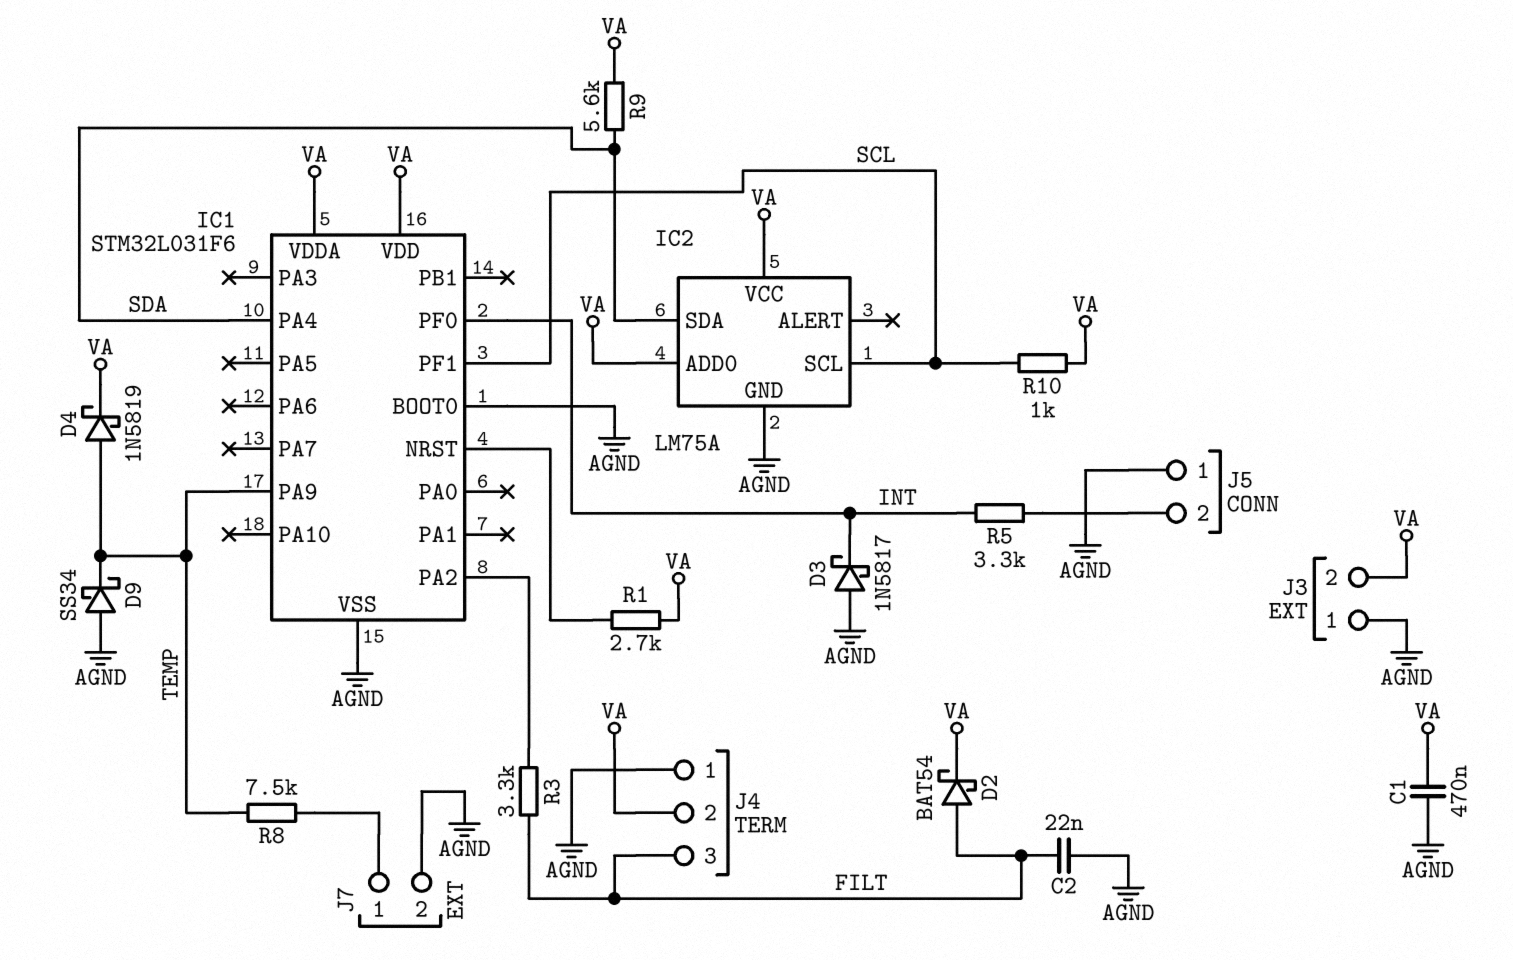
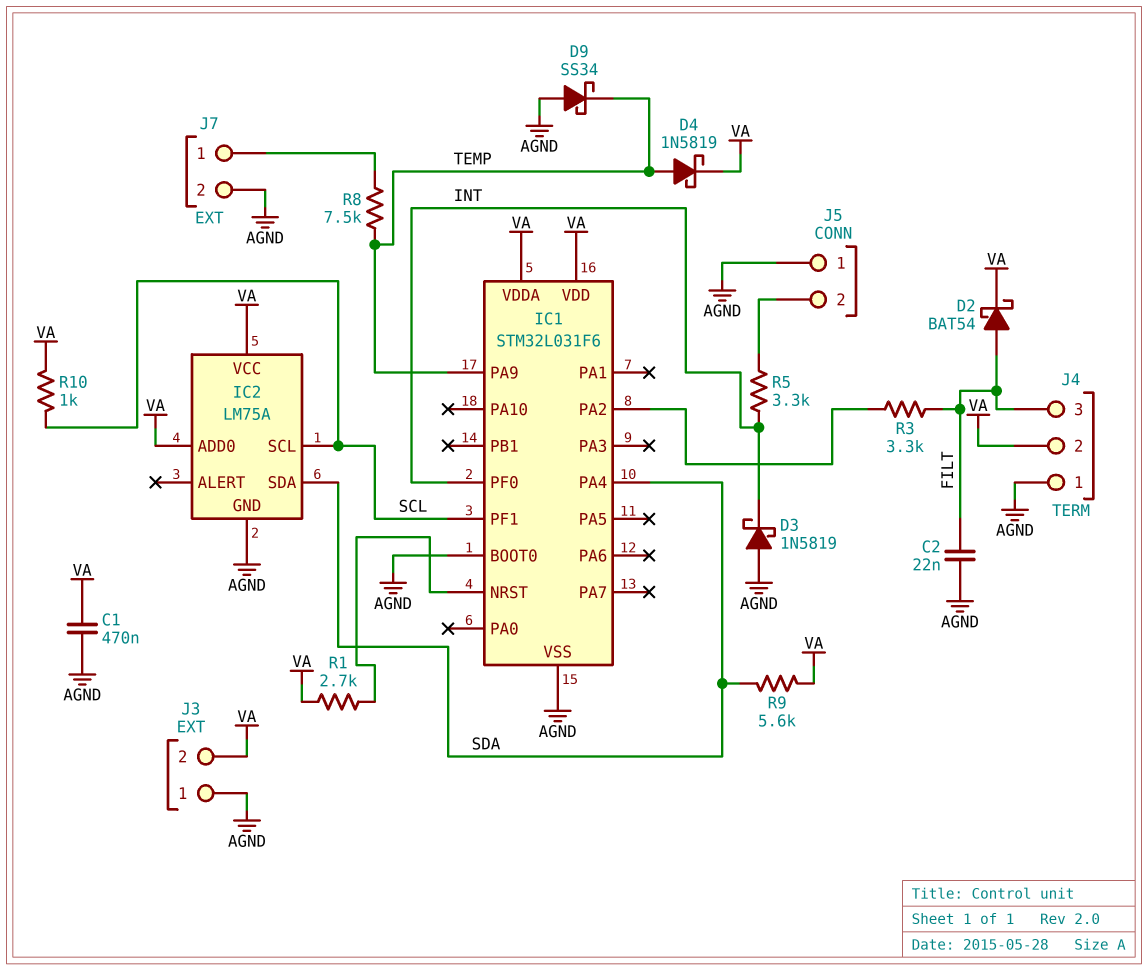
D3: schottky 1N5817 (A AGND, K INT) -> schottky 1N5819 (A AGND, K INT)

